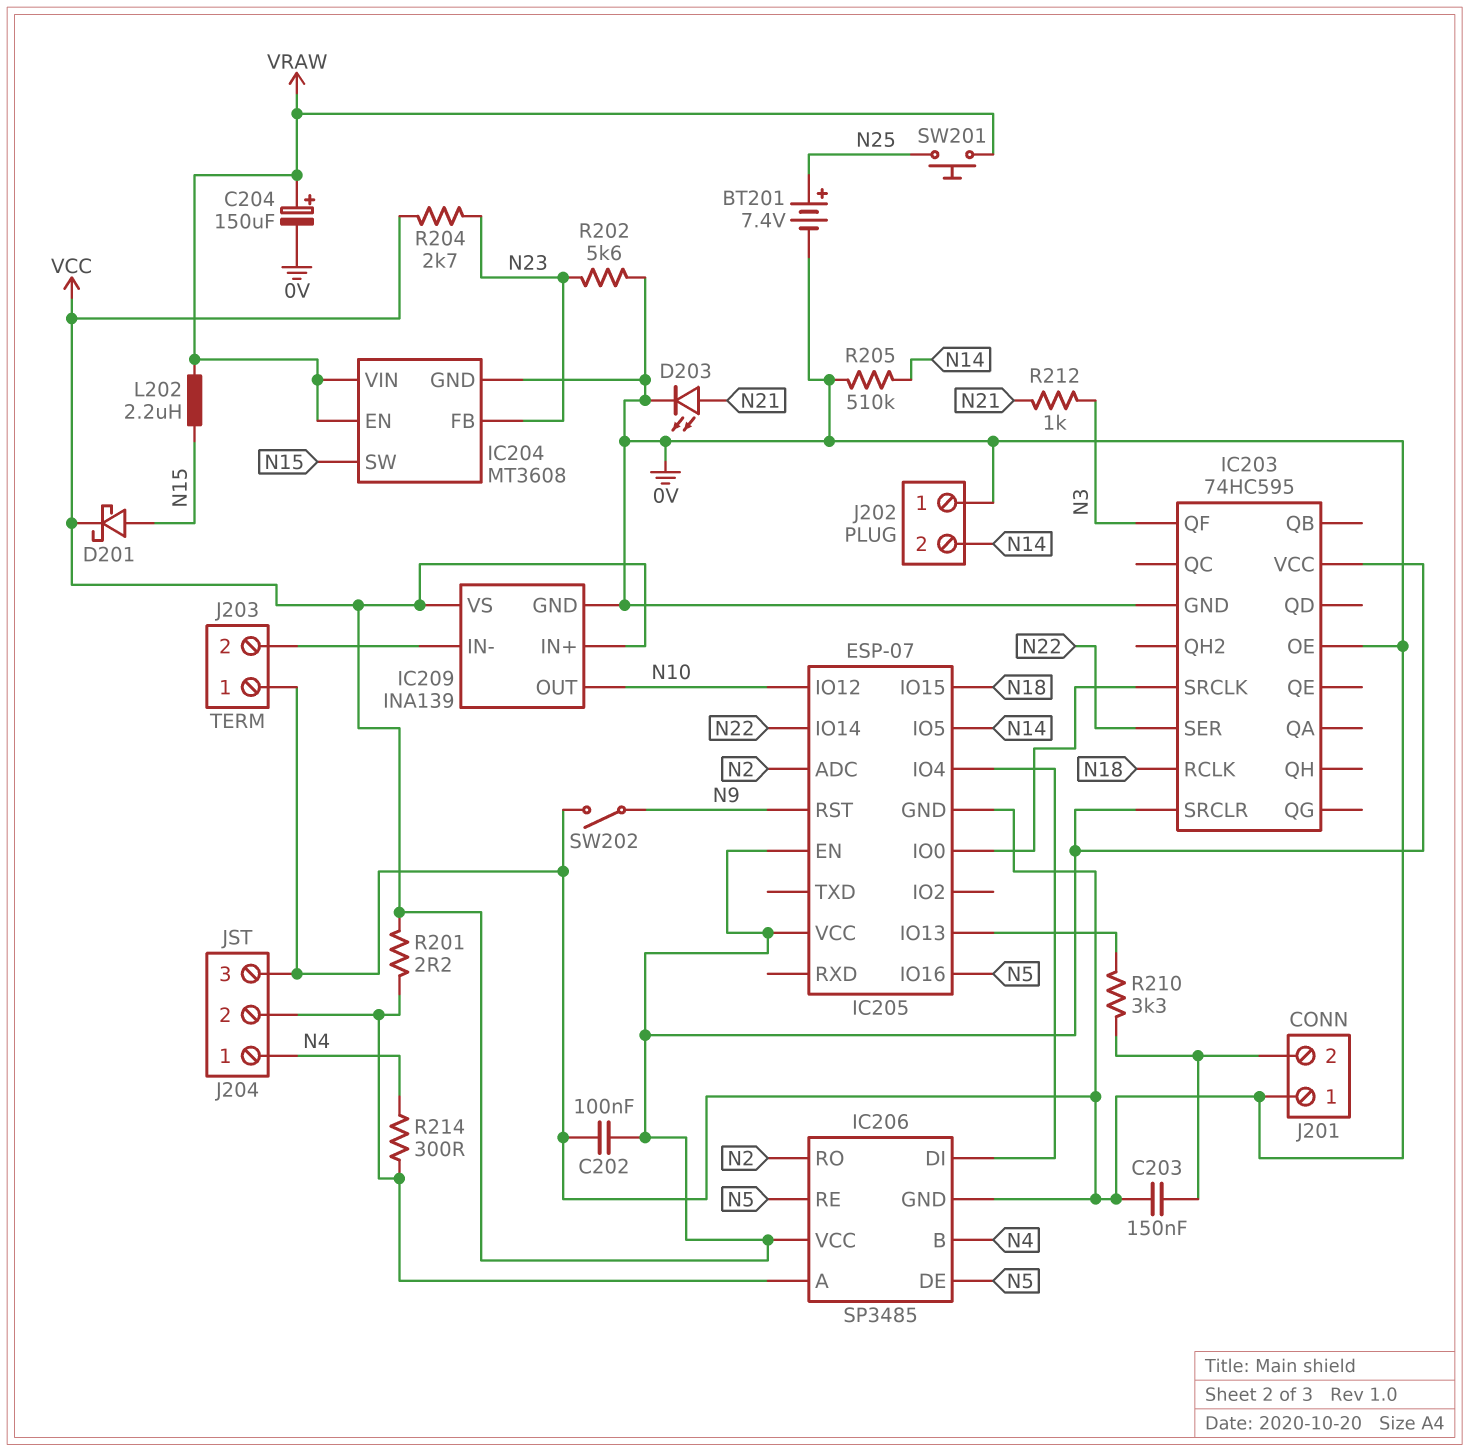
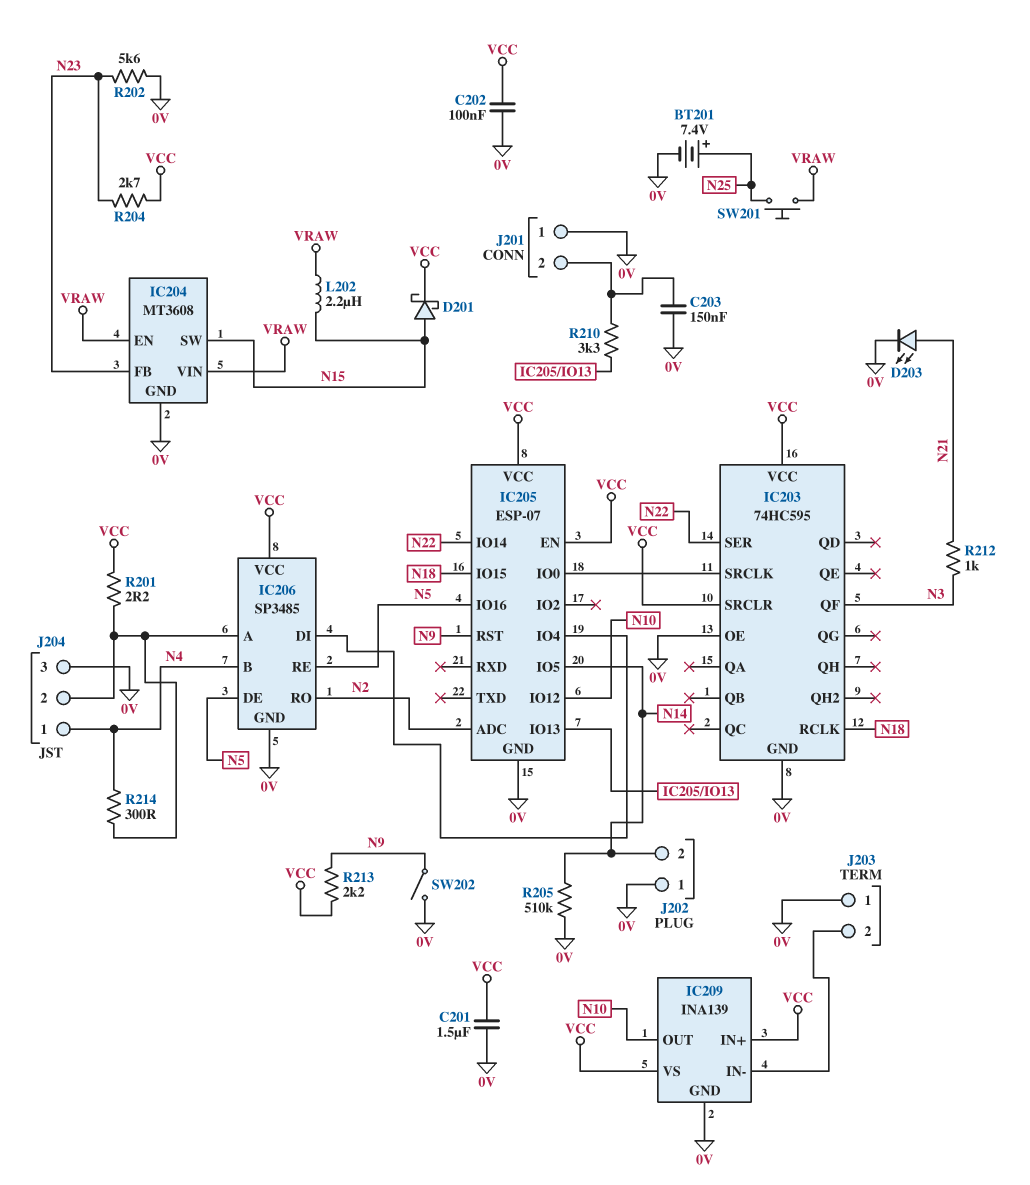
C201: none -> 1.5uF (0V, VCC)
C204: 150uF (plus VRAW, minus 0V) -> none
R213: none -> 2.2k (N9, VCC)

